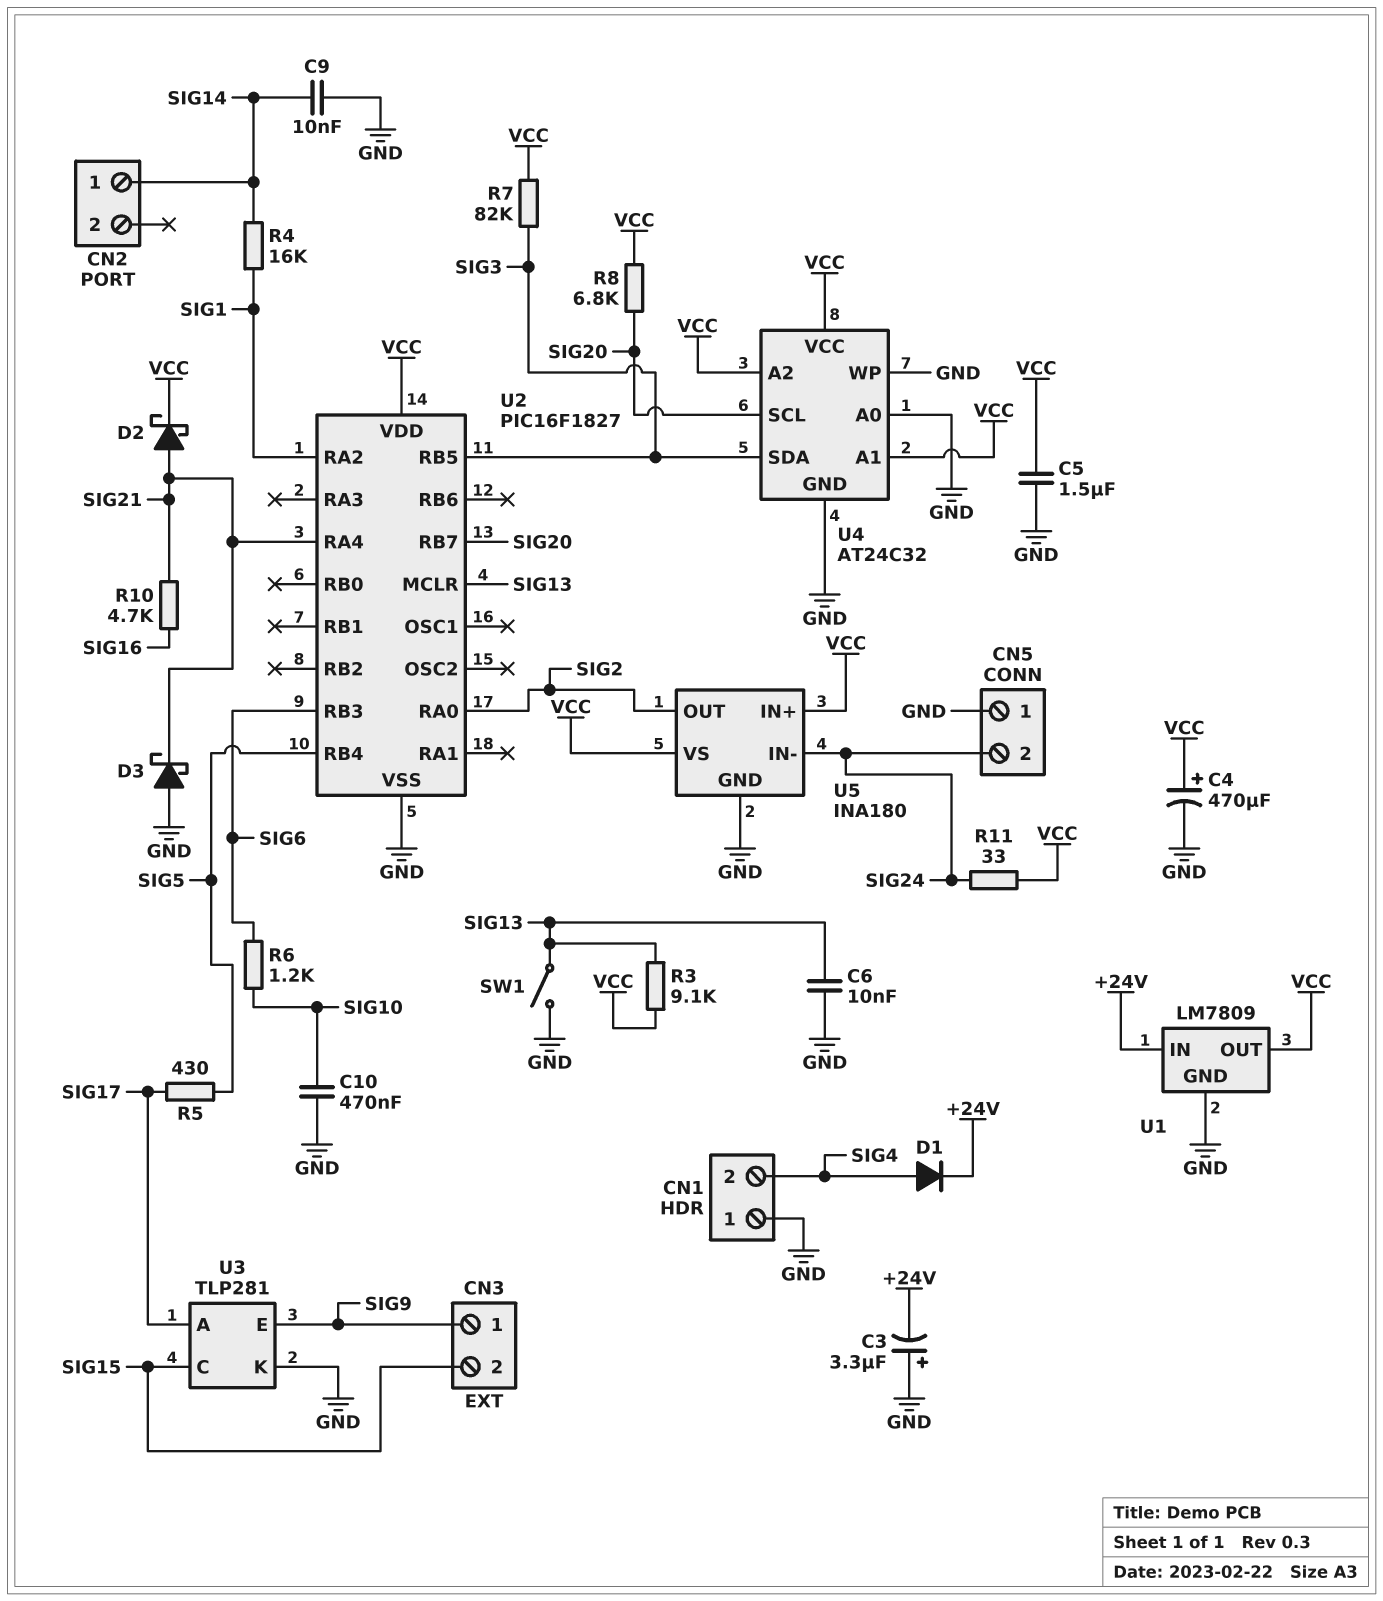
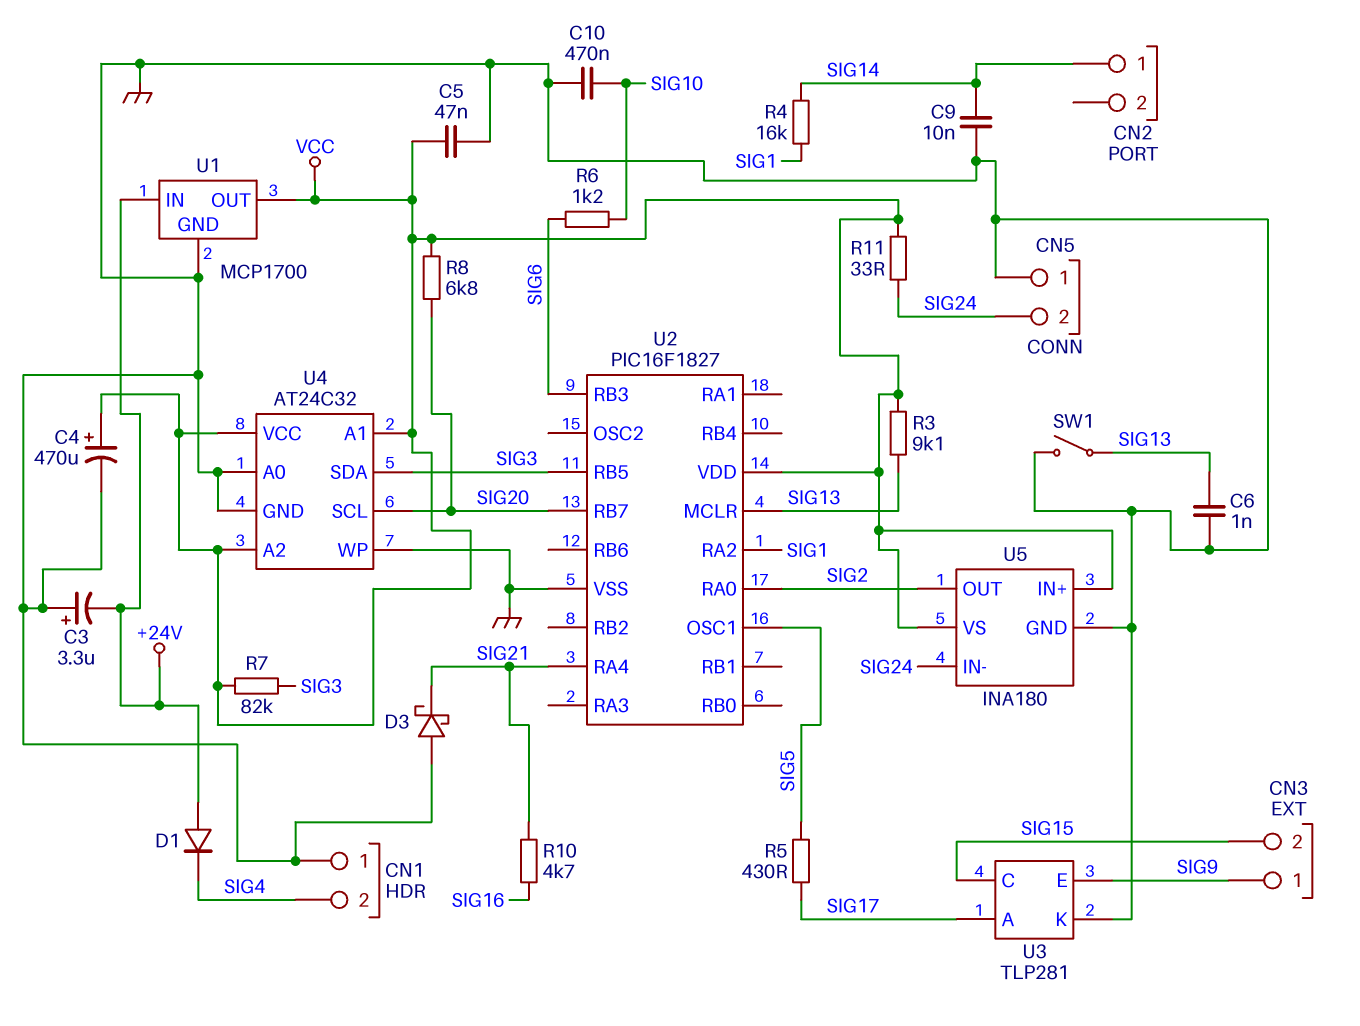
C5: 1.5uF (GND, VCC) -> 47nF (GND, VCC)
C6: 10nF (GND, SIG13) -> 1nF (GND, SIG13)
D1: diode (A SIG4, K +24V) -> diode (A +24V, K SIG4)
D2: schottky (A SIG21, K VCC) -> none
U1: LM7809 -> MCP1700
U2 pin OSC1: none -> SIG5
U2 pin RB4: SIG5 -> none

